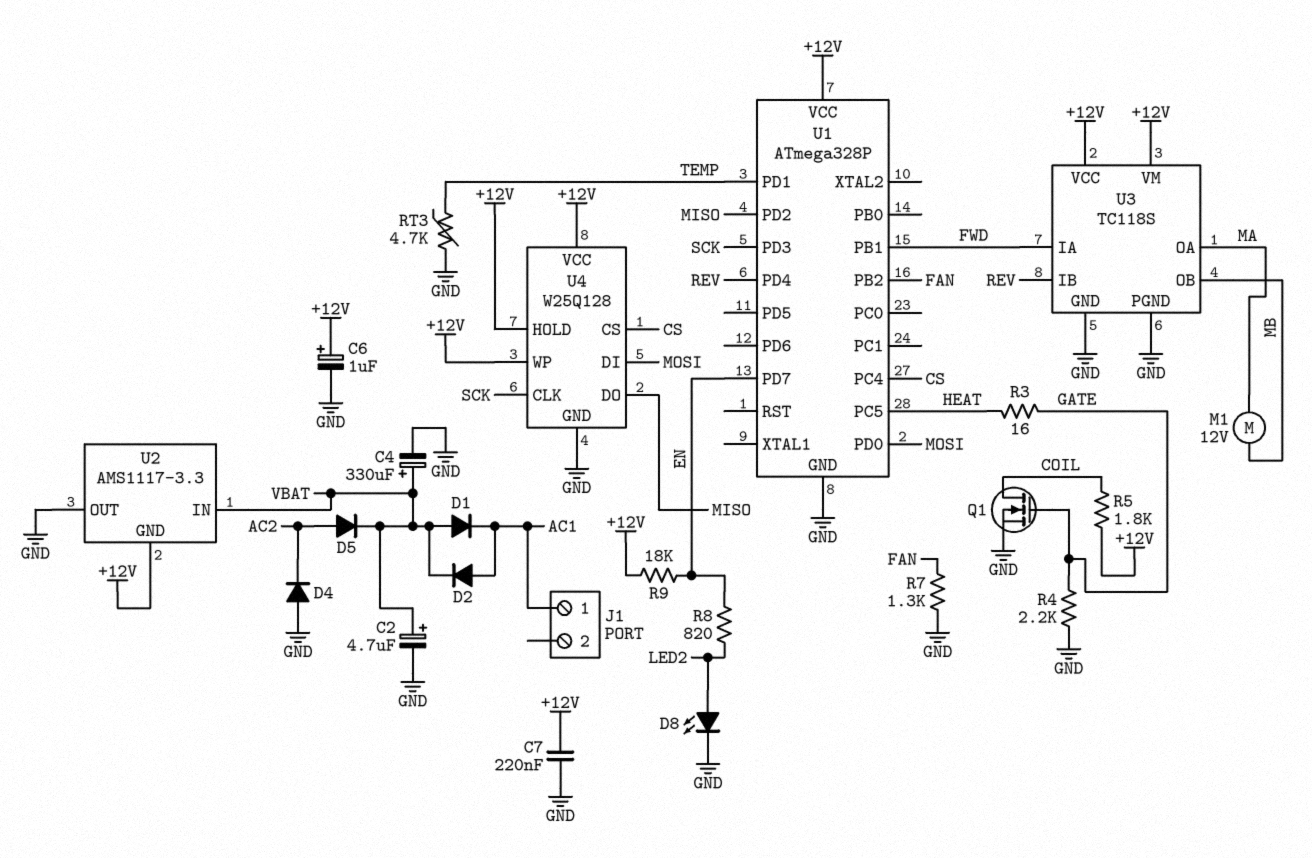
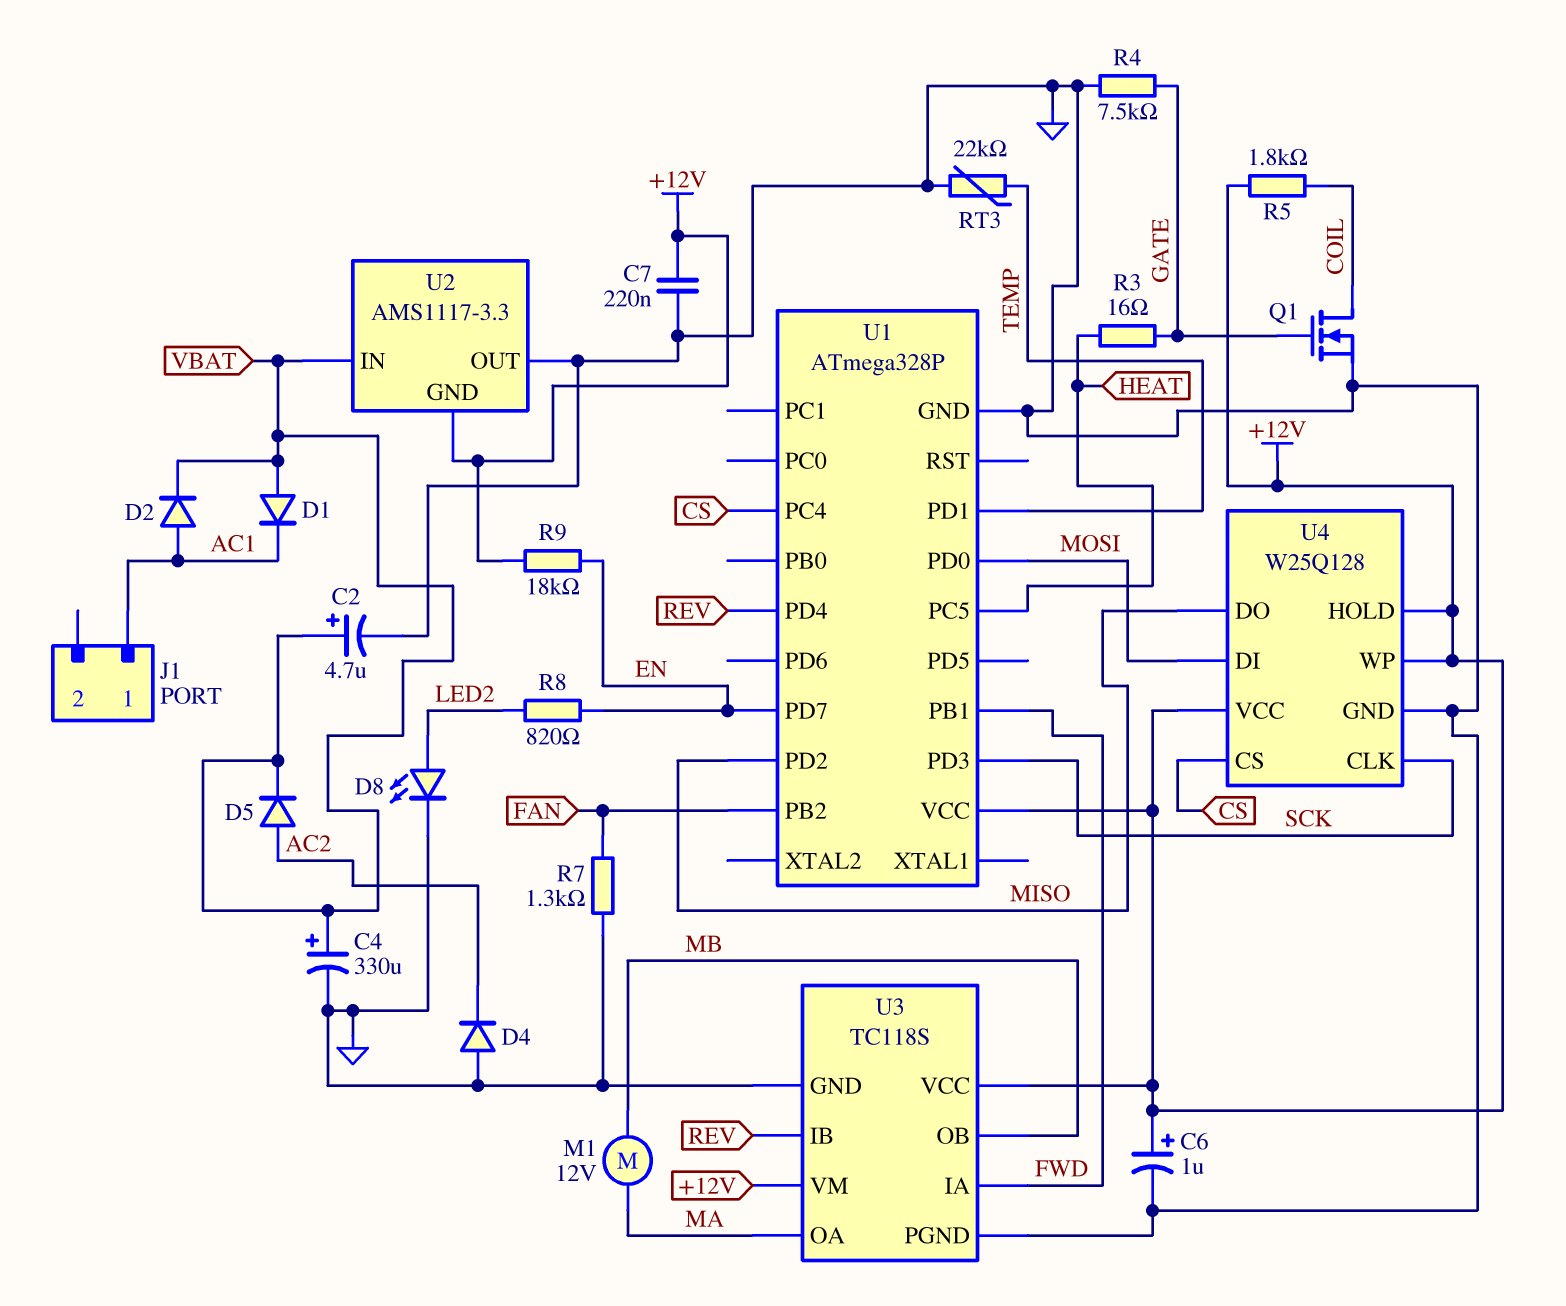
R4: 2.2k (GATE, GND) -> 7.5k (GATE, GND)
RT3: 4.7k (GND, TEMP) -> 22k (GND, TEMP)

